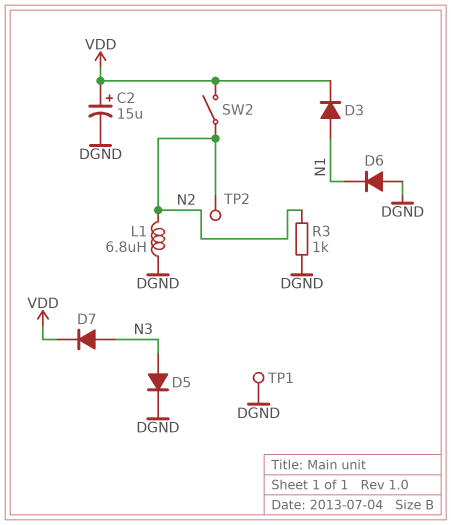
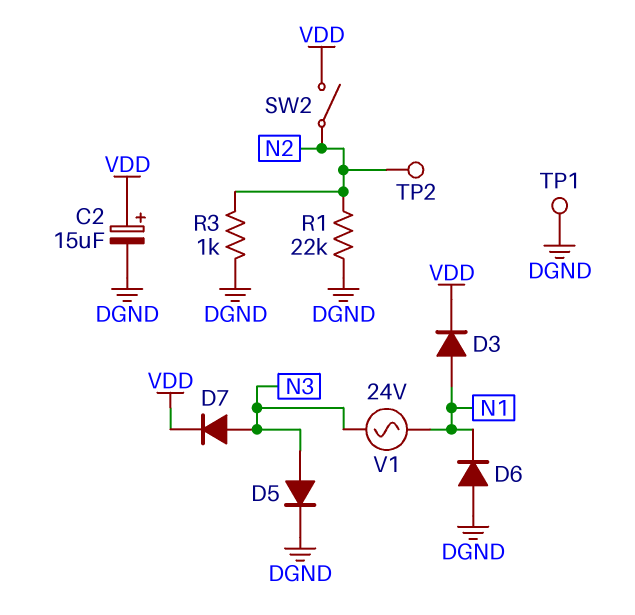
L1: 6.8uH (DGND, N2) -> none
R1: none -> 22k (DGND, N2)
V1: none -> AC 24V (N1, N3)

